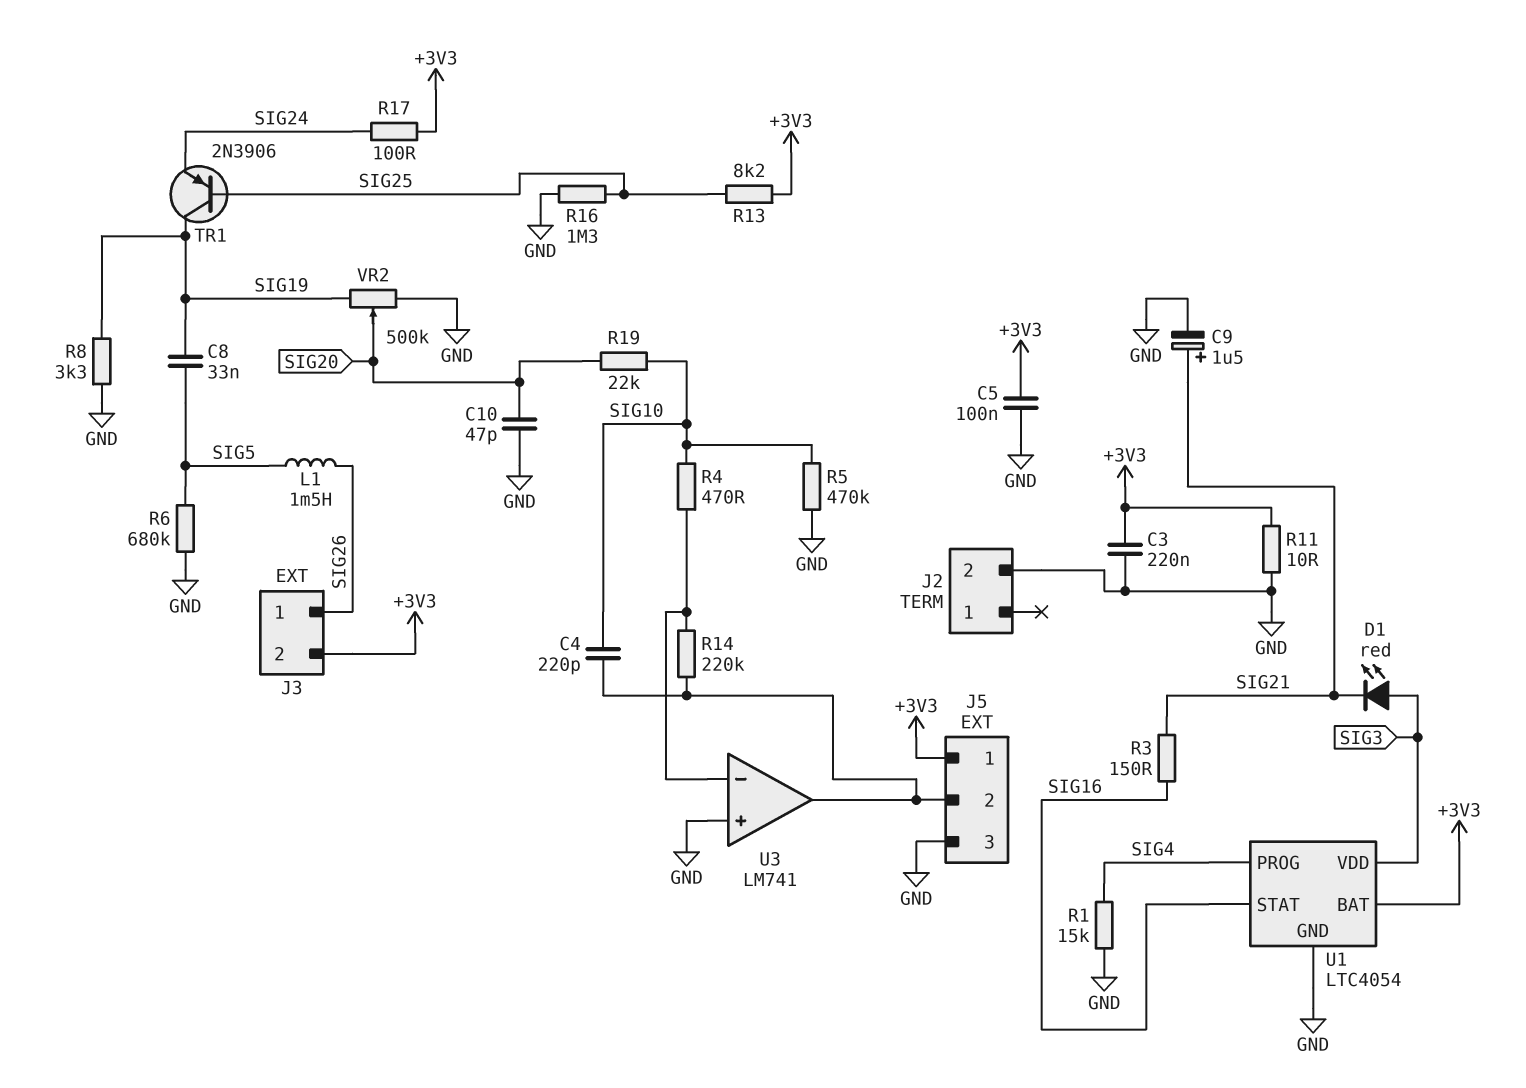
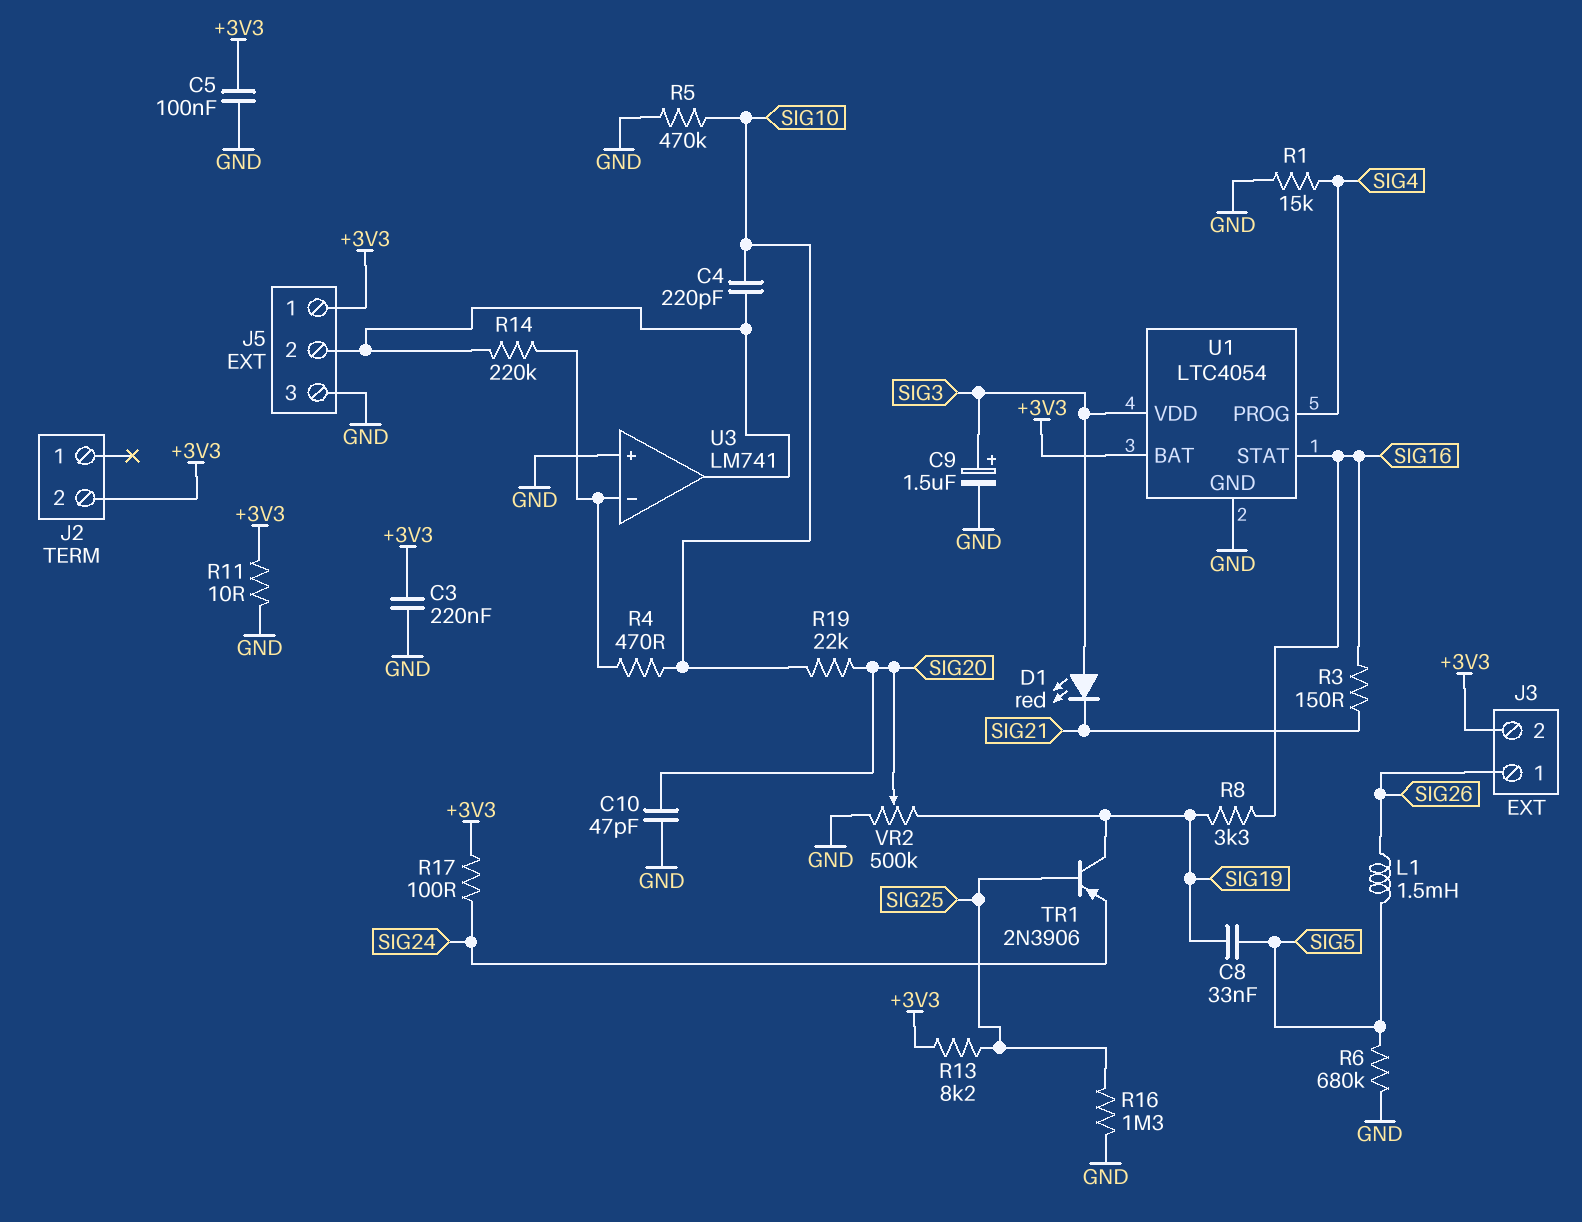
C9: 1.5uF (plus SIG21, minus GND) -> 1.5uF (plus SIG3, minus GND)
J2 pin 2: GND -> +3V3
R8: 3.3k (GND, SIG19) -> 3.3k (SIG16, SIG19)

